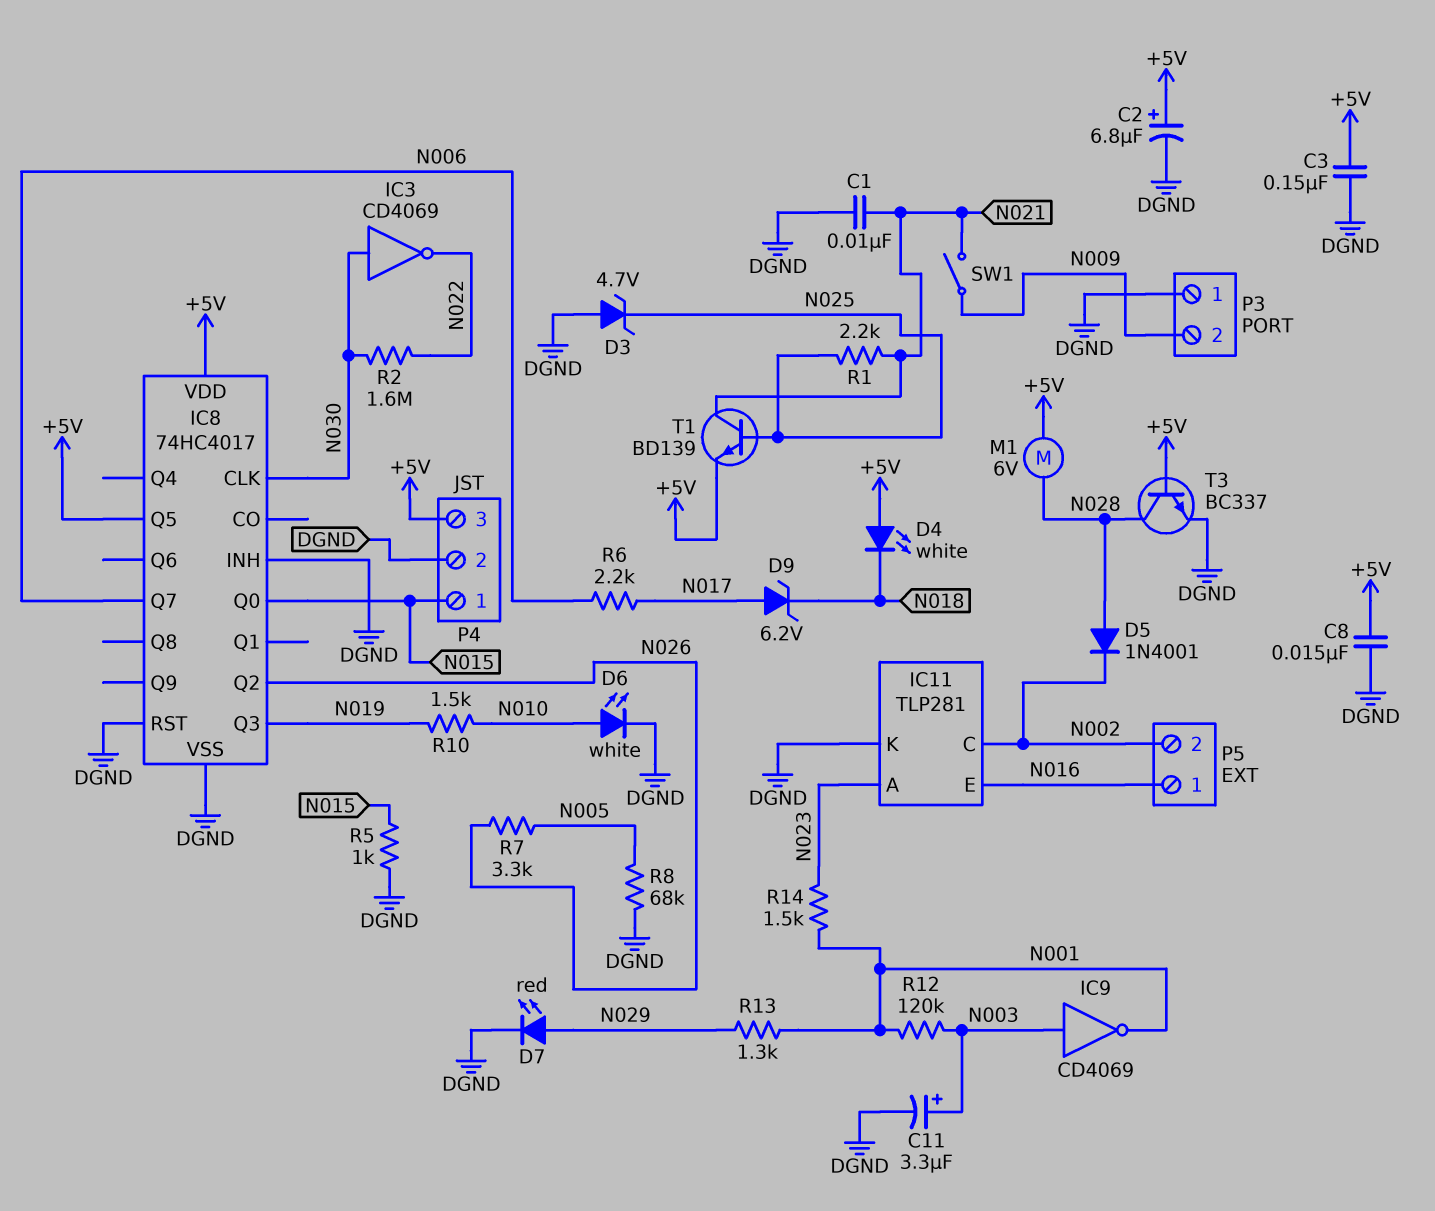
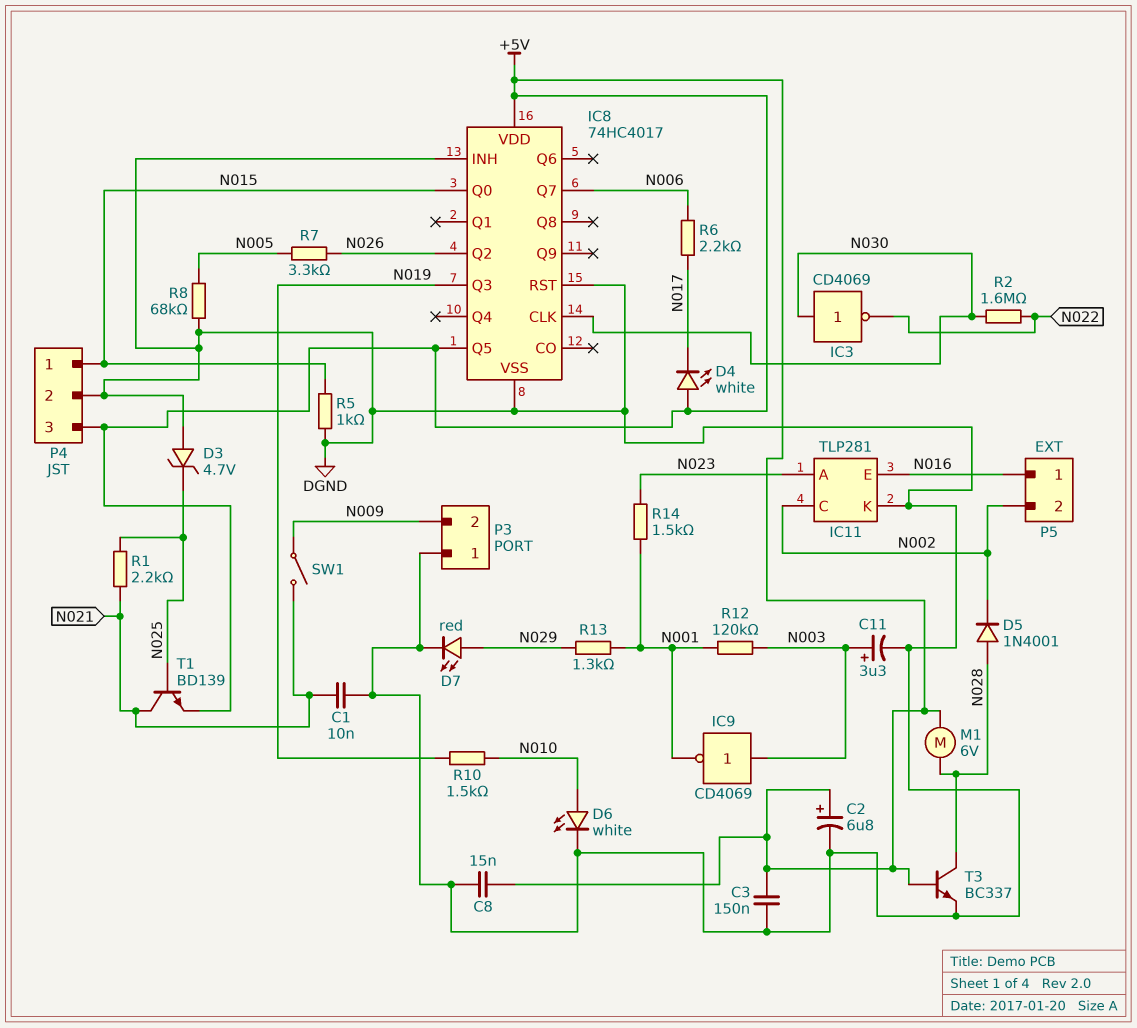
D4: LED white (A +5V, K N018) -> LED white (A +5V, K N017)
D9: zener 6.2V (A N017, K N018) -> none

